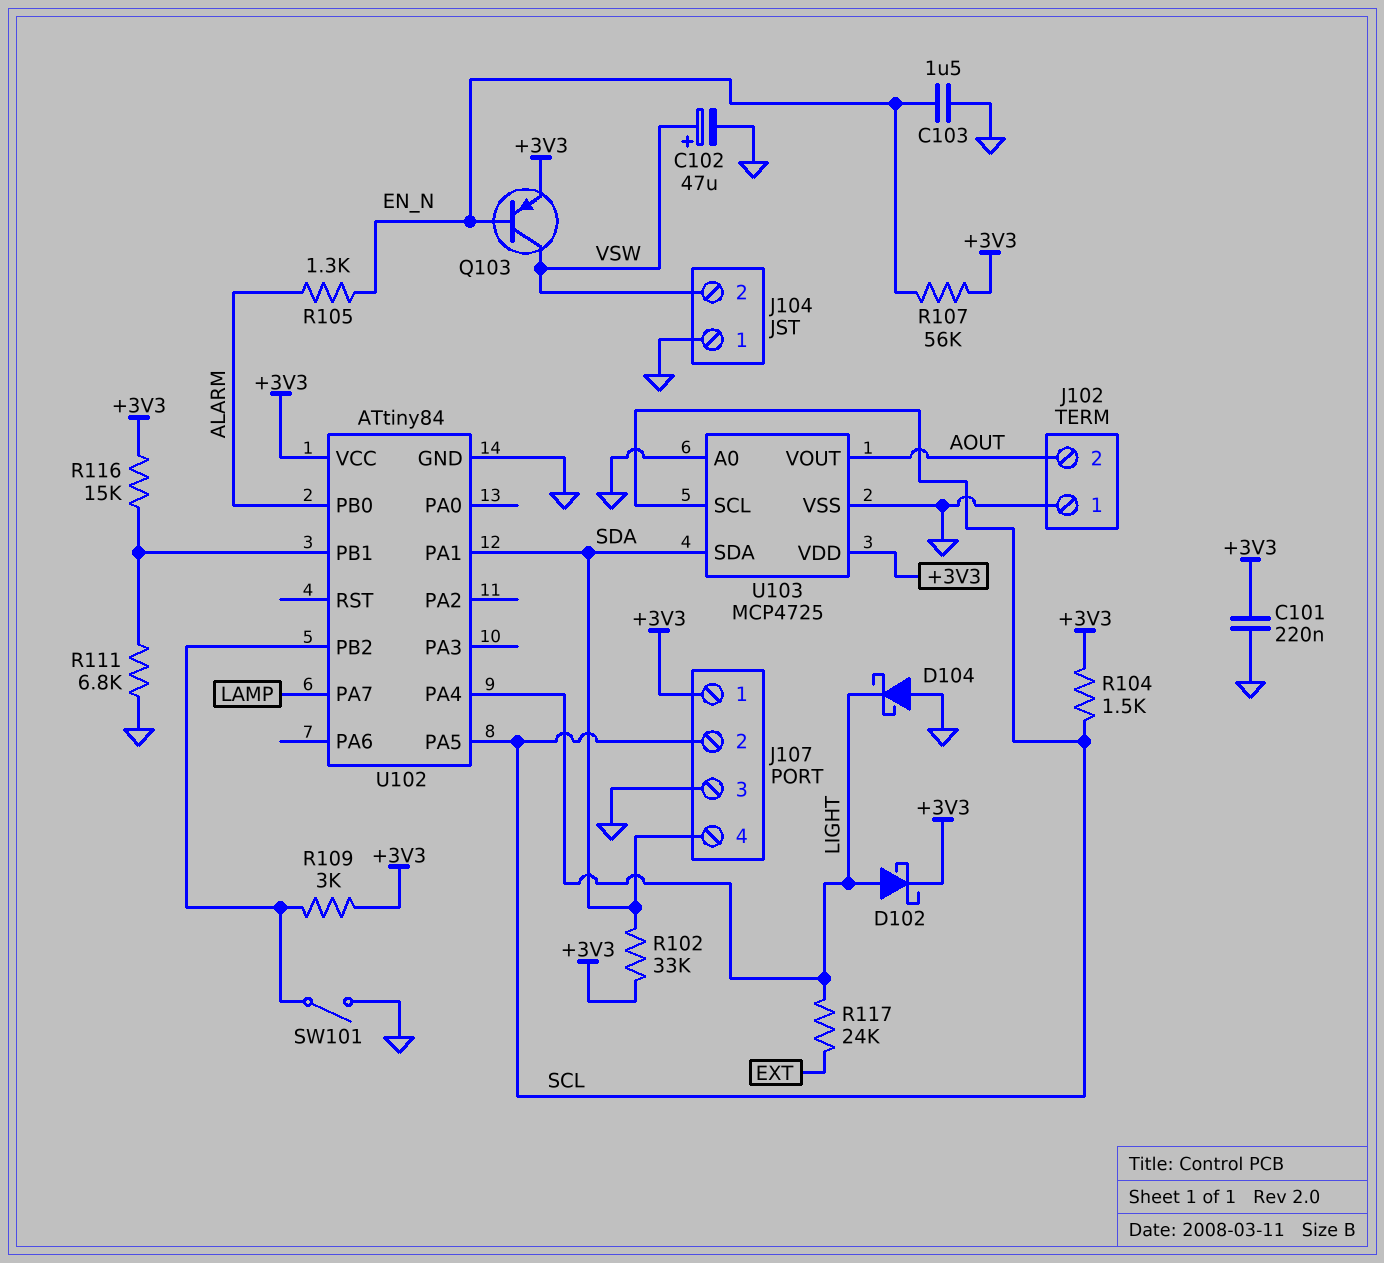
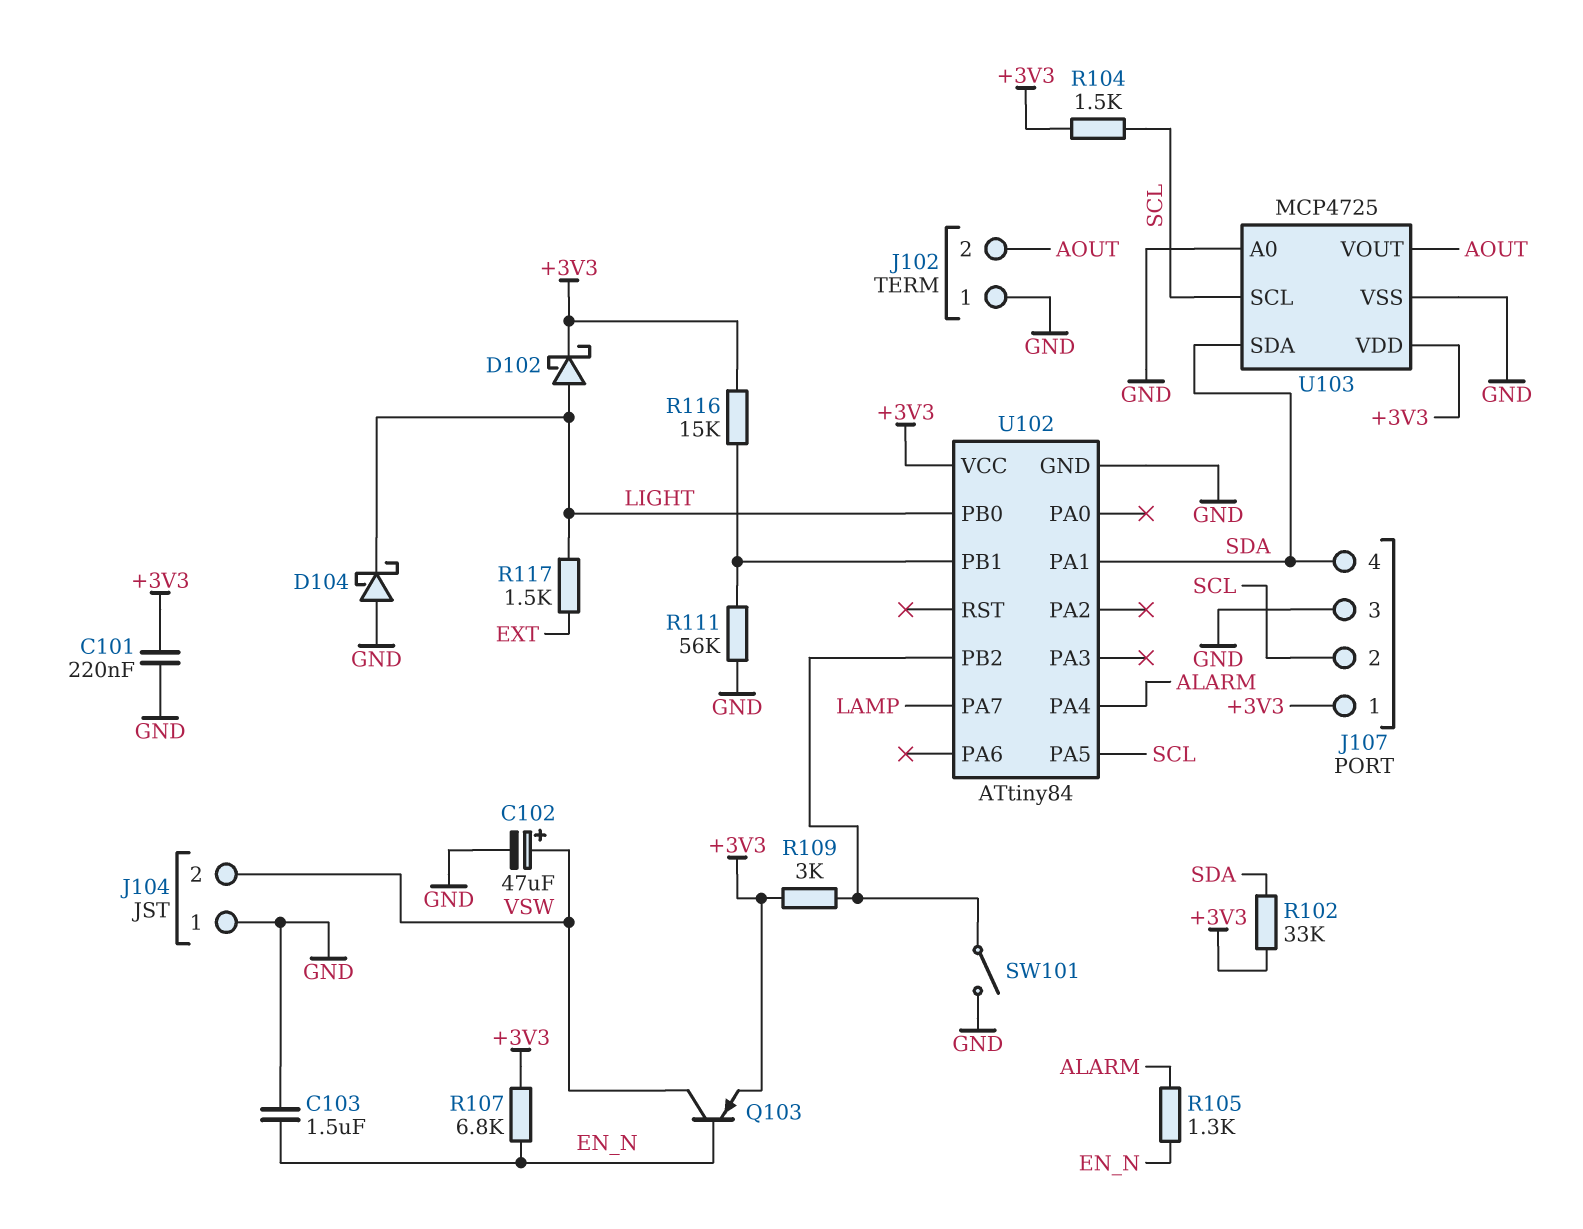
R107: 56k (+3V3, EN_N) -> 6.8k (+3V3, EN_N)
R111: 6.8k (GND, U102/PB1) -> 56k (GND, U102/PB1)
R117: 24k (EXT, LIGHT) -> 1.5k (EXT, LIGHT)
U102 pin PA4: LIGHT -> ALARM
U102 pin PB0: ALARM -> LIGHT

